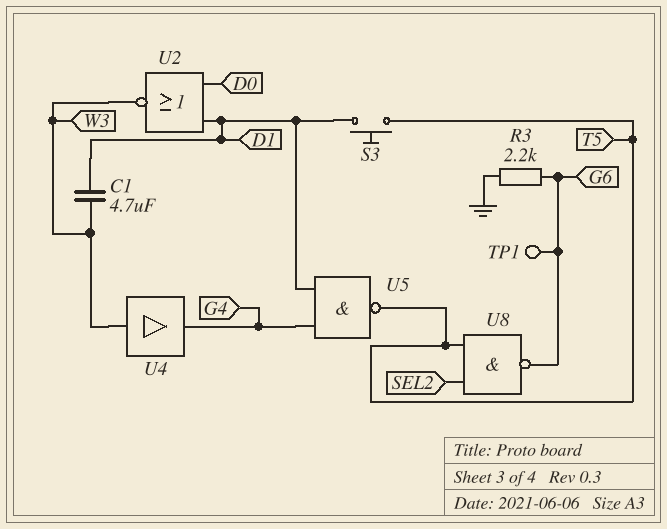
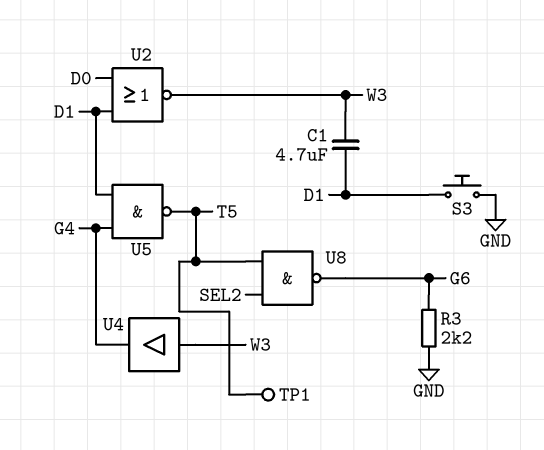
S3: button (D1, T5) -> button (D1, GND)
TP1: test point (G6) -> test point (T5)

